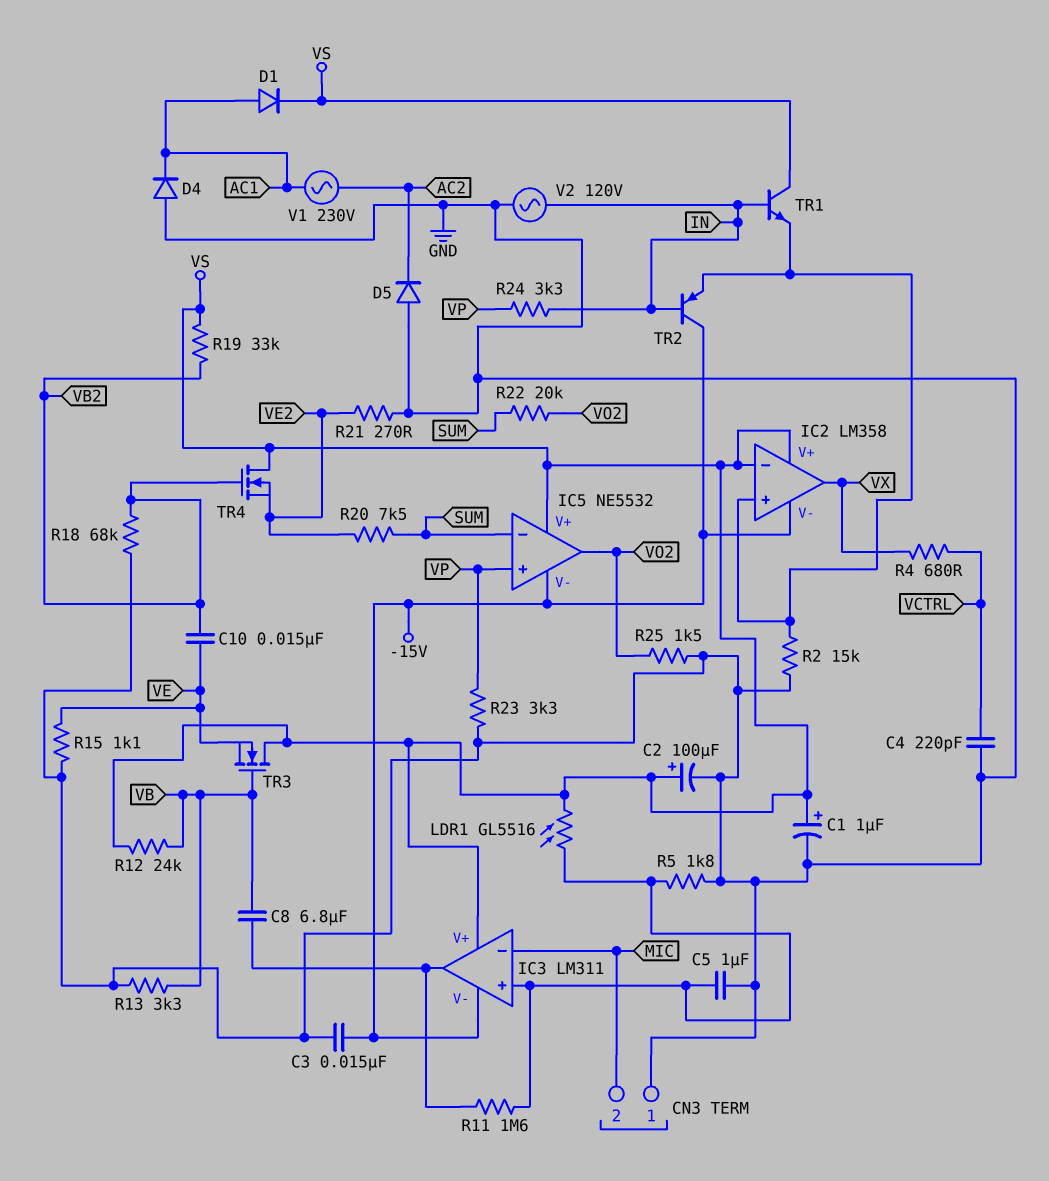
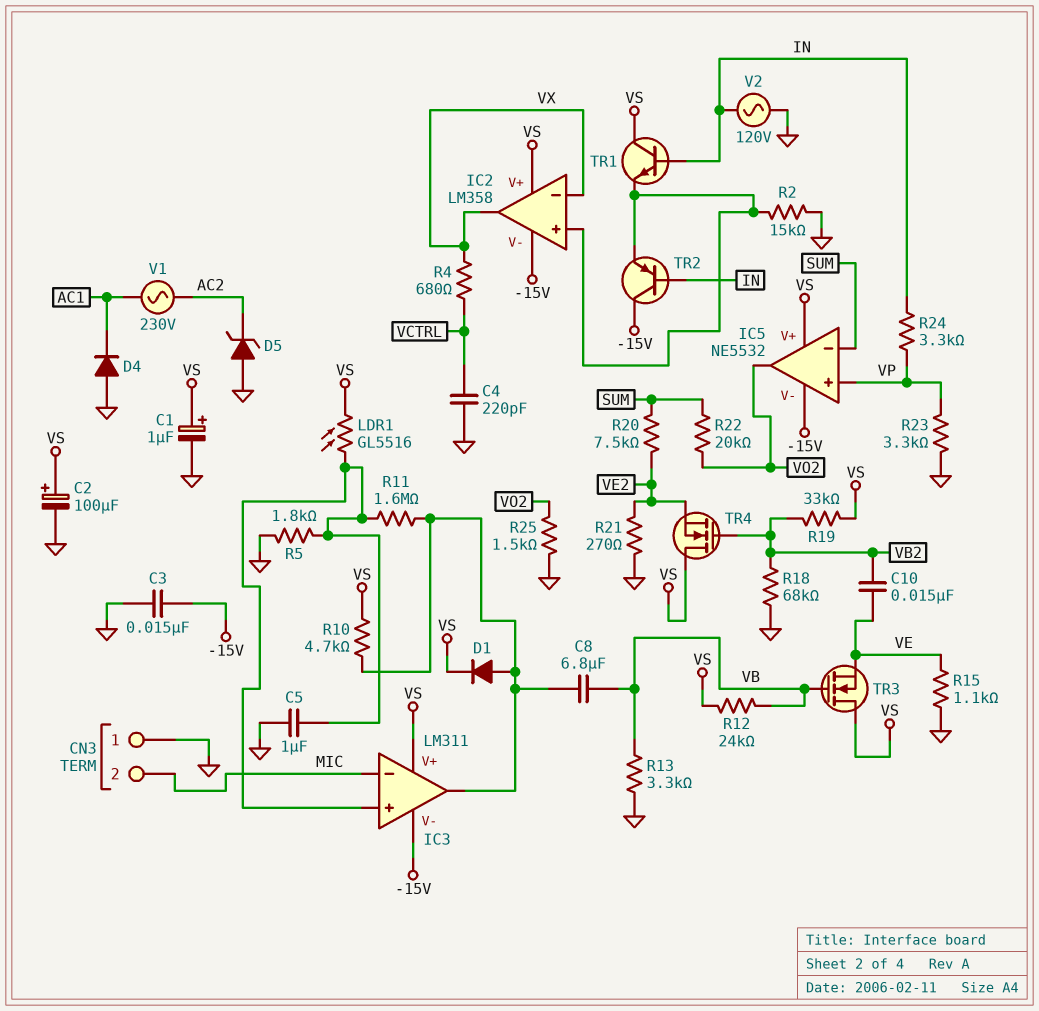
D1: diode (A AC1, K VS) -> diode (A IC3/out, K VS)
D5: diode (A GND, K AC2) -> zener (A GND, K AC2)
IC2 pin in-: VS -> VX
R10: none -> 4.7k (IC3/out, VS)

